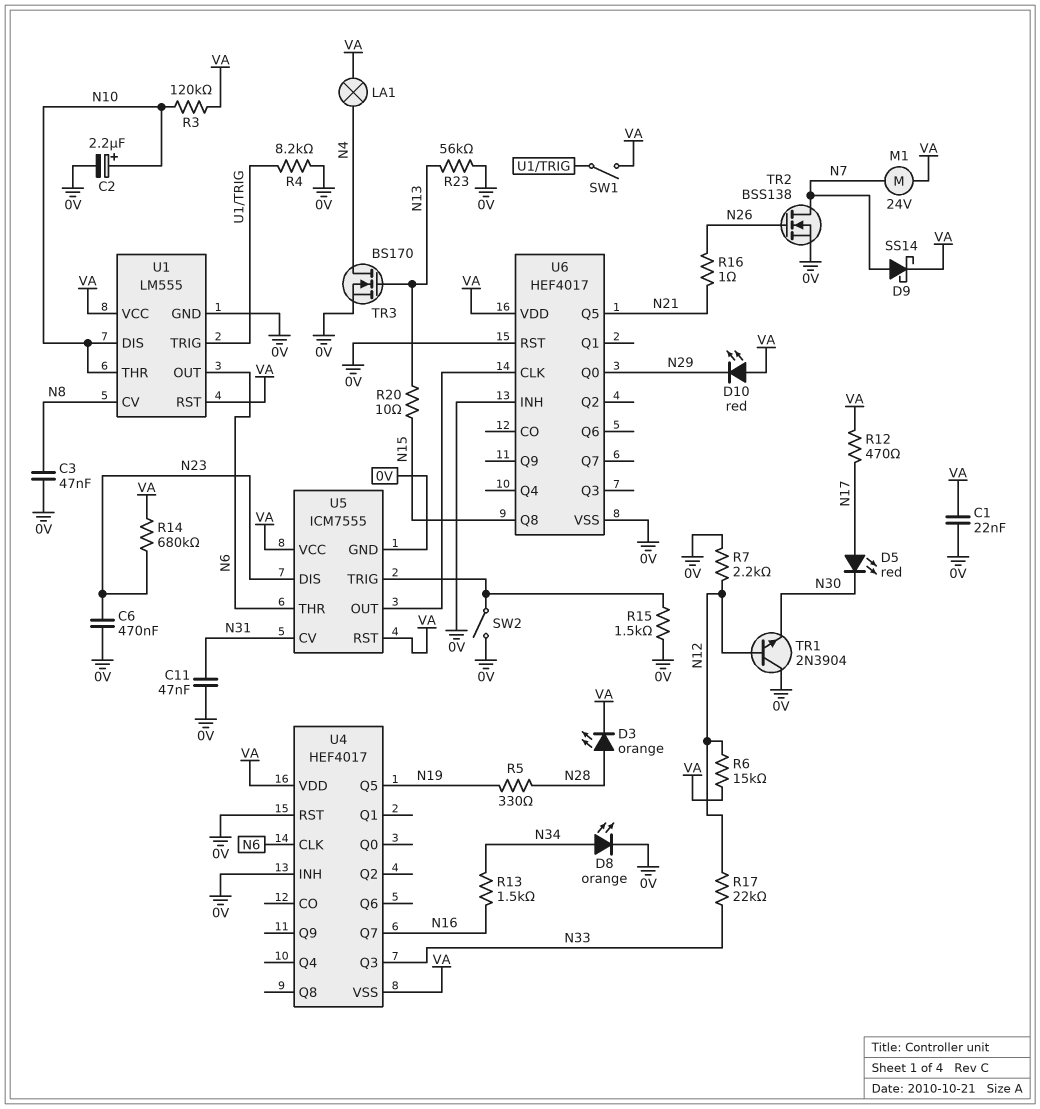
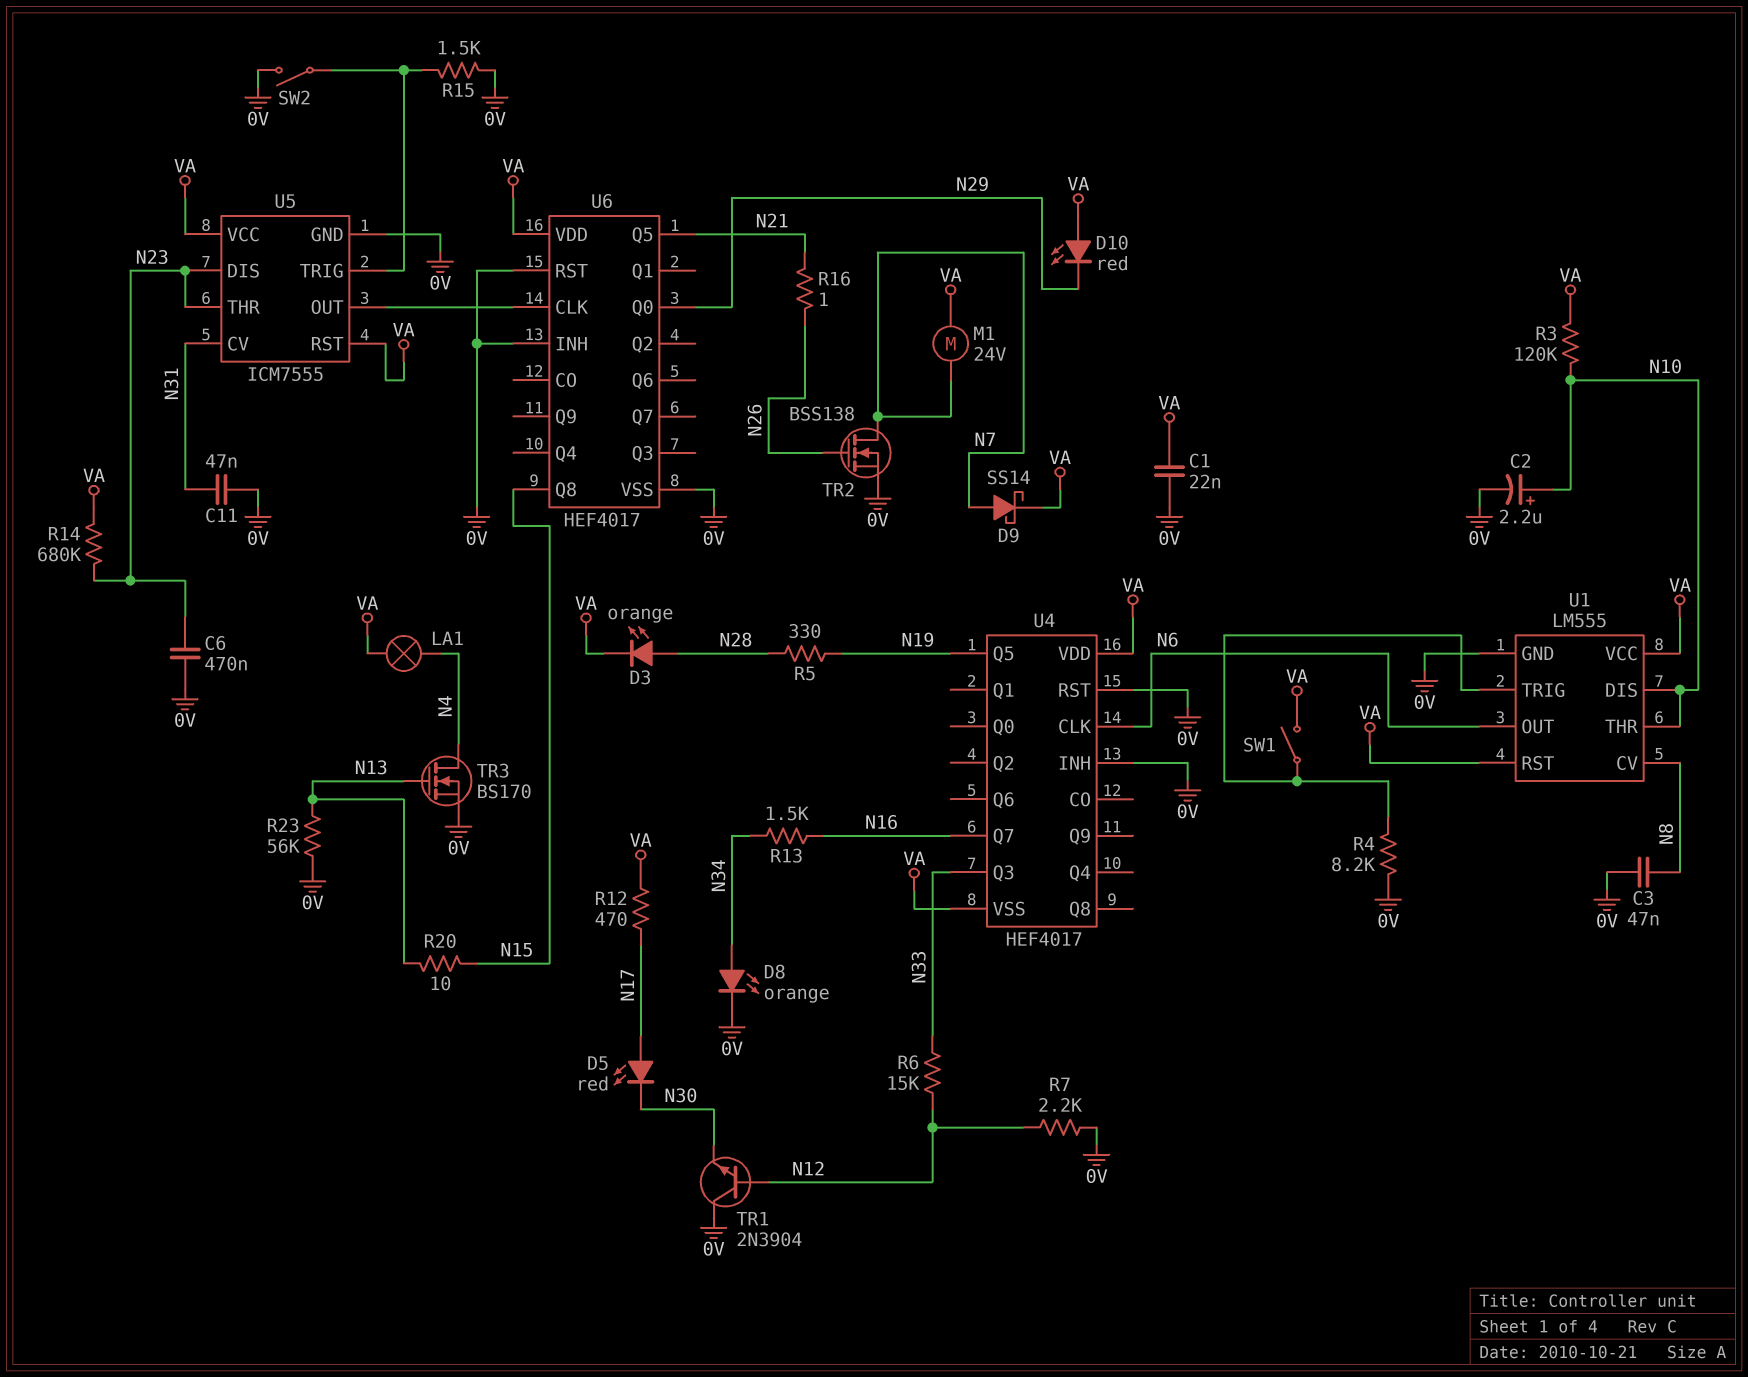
R6: 15k (N12, VA) -> 15k (N12, N33)
R17: 22k (N12, N33) -> none
U5 pin THR: N6 -> N23

